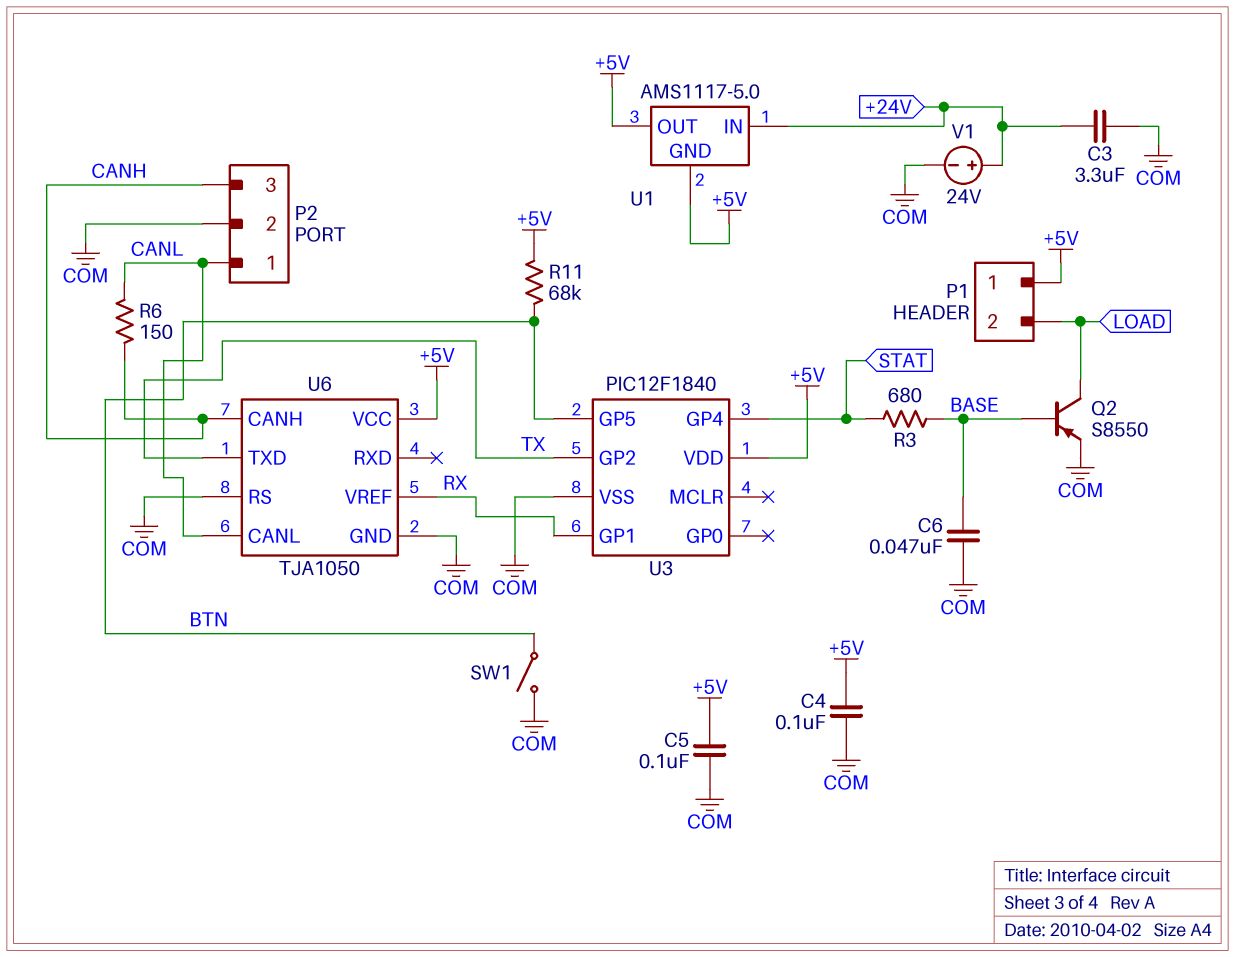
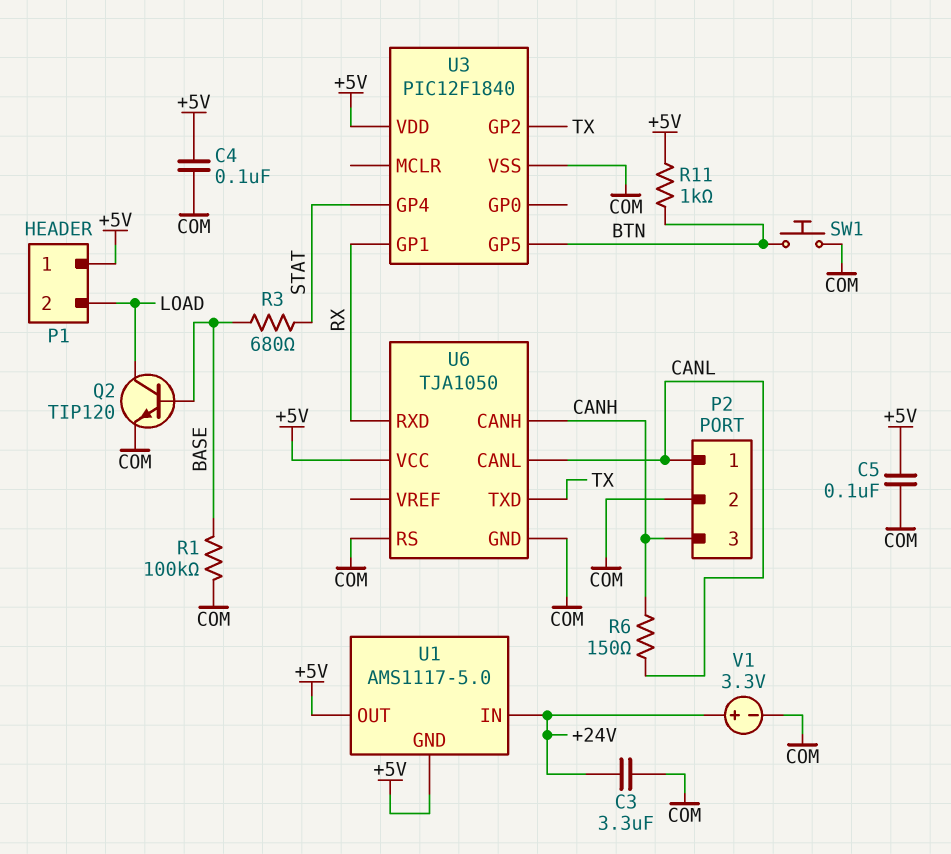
C6: 47nF (BASE, COM) -> none
Q2: PNP S8550 (B BASE, C LOAD, E COM) -> NPN TIP120 (B BASE, C LOAD, E COM)
R1: none -> 100k (BASE, COM)
R11: 68k (+5V, BTN) -> 1k (+5V, BTN)
SW1: switch (BTN, COM) -> button (BTN, COM)
U6 pin RXD: none -> RX
U6 pin VREF: RX -> none
V1: 24V (plus +24V, minus COM) -> 3.3V (plus +24V, minus COM)

